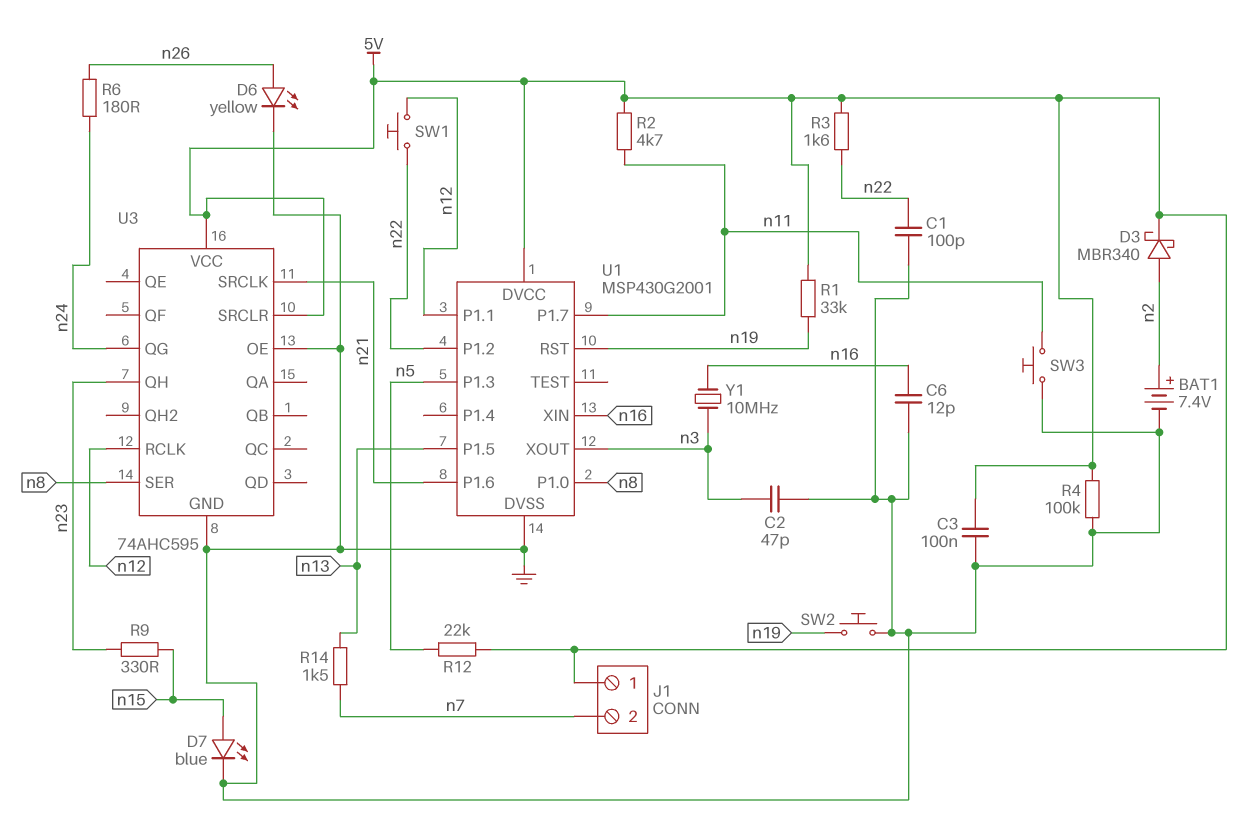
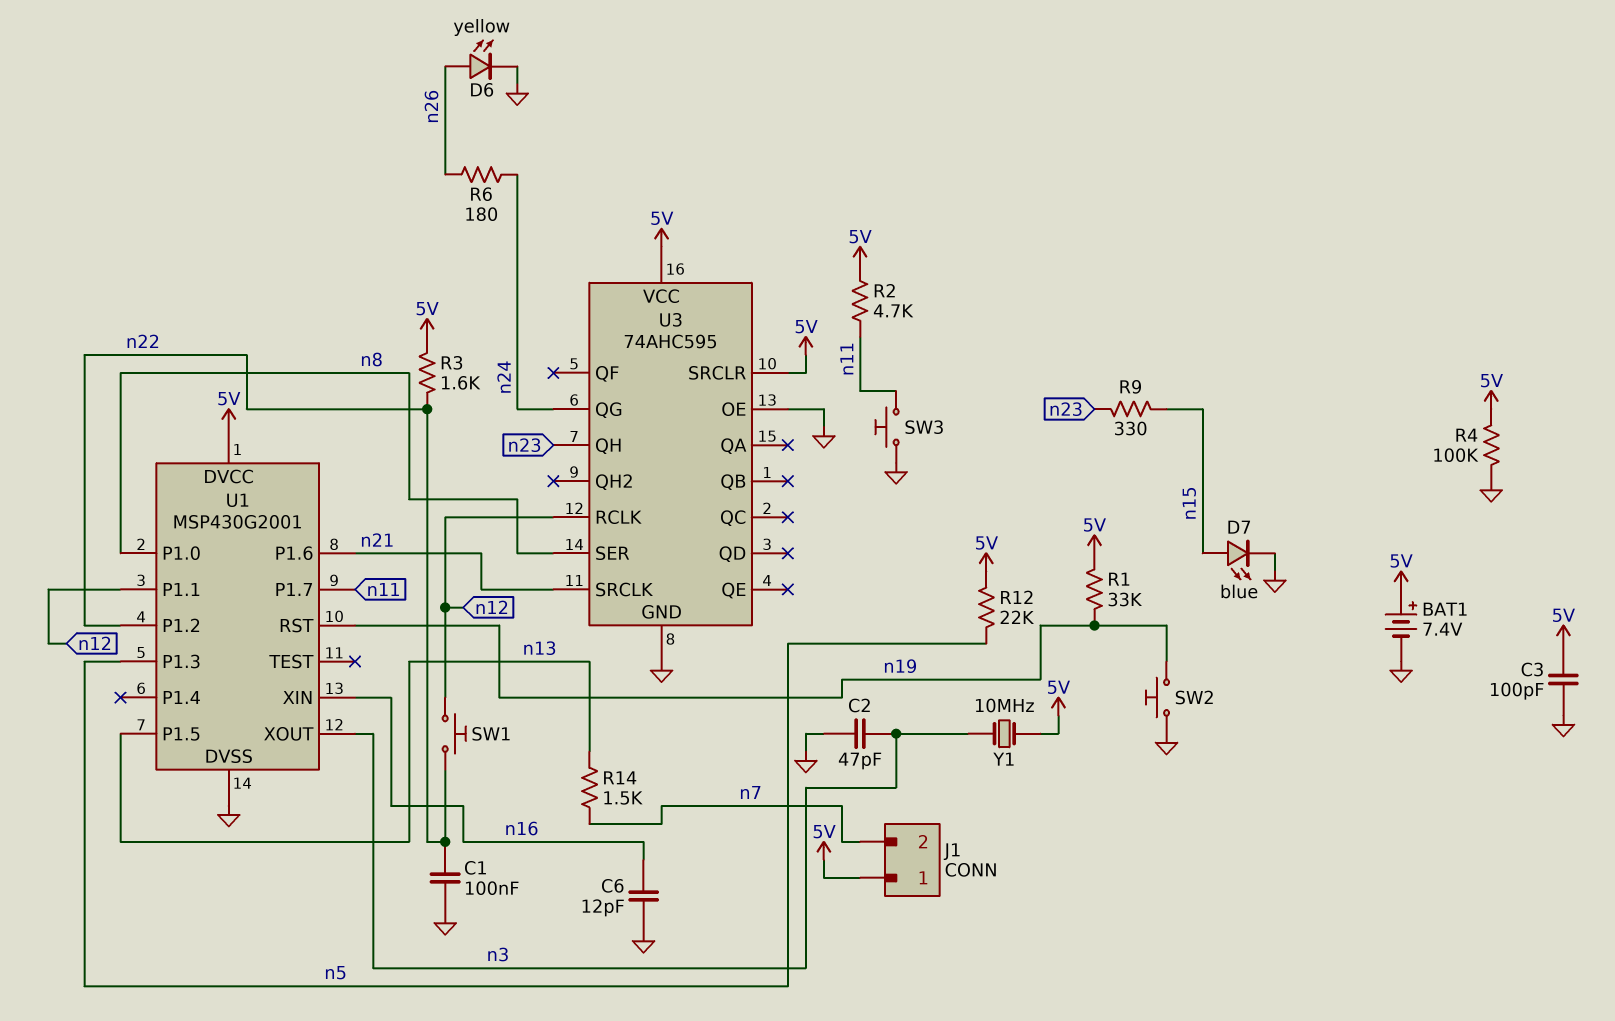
BAT1: 7.4V (plus n2, minus GND) -> 7.4V (plus 5V, minus GND)
C1: 100pF (GND, n22) -> 100nF (GND, n22)
C3: 100nF (5V, GND) -> 100pF (5V, GND)
D3: schottky MBR340 (A n2, K 5V) -> none
Y1: 10MHz (n3, n16) -> 10MHz (5V, n3)

